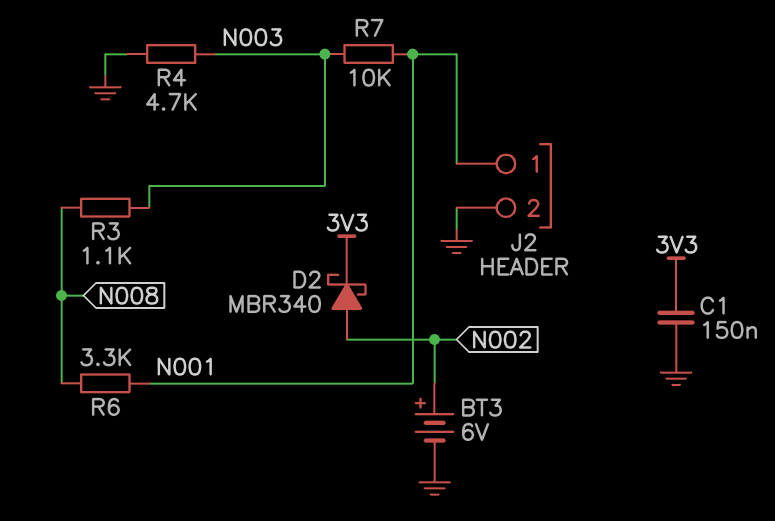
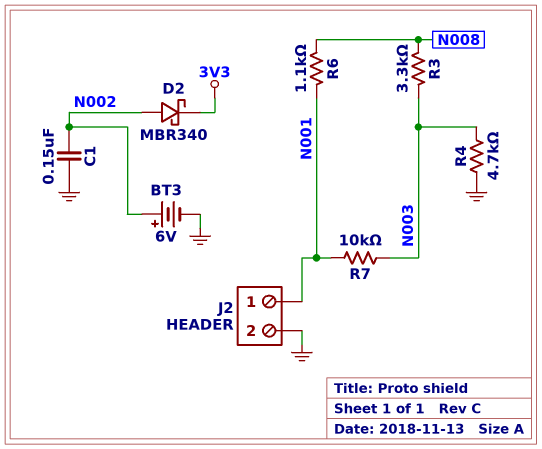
C1: 150nF (3V3, GND) -> 150nF (GND, N002)
R3: 1.1k (N003, N008) -> 3.3k (N003, N008)
R6: 3.3k (N001, N008) -> 1.1k (N001, N008)

